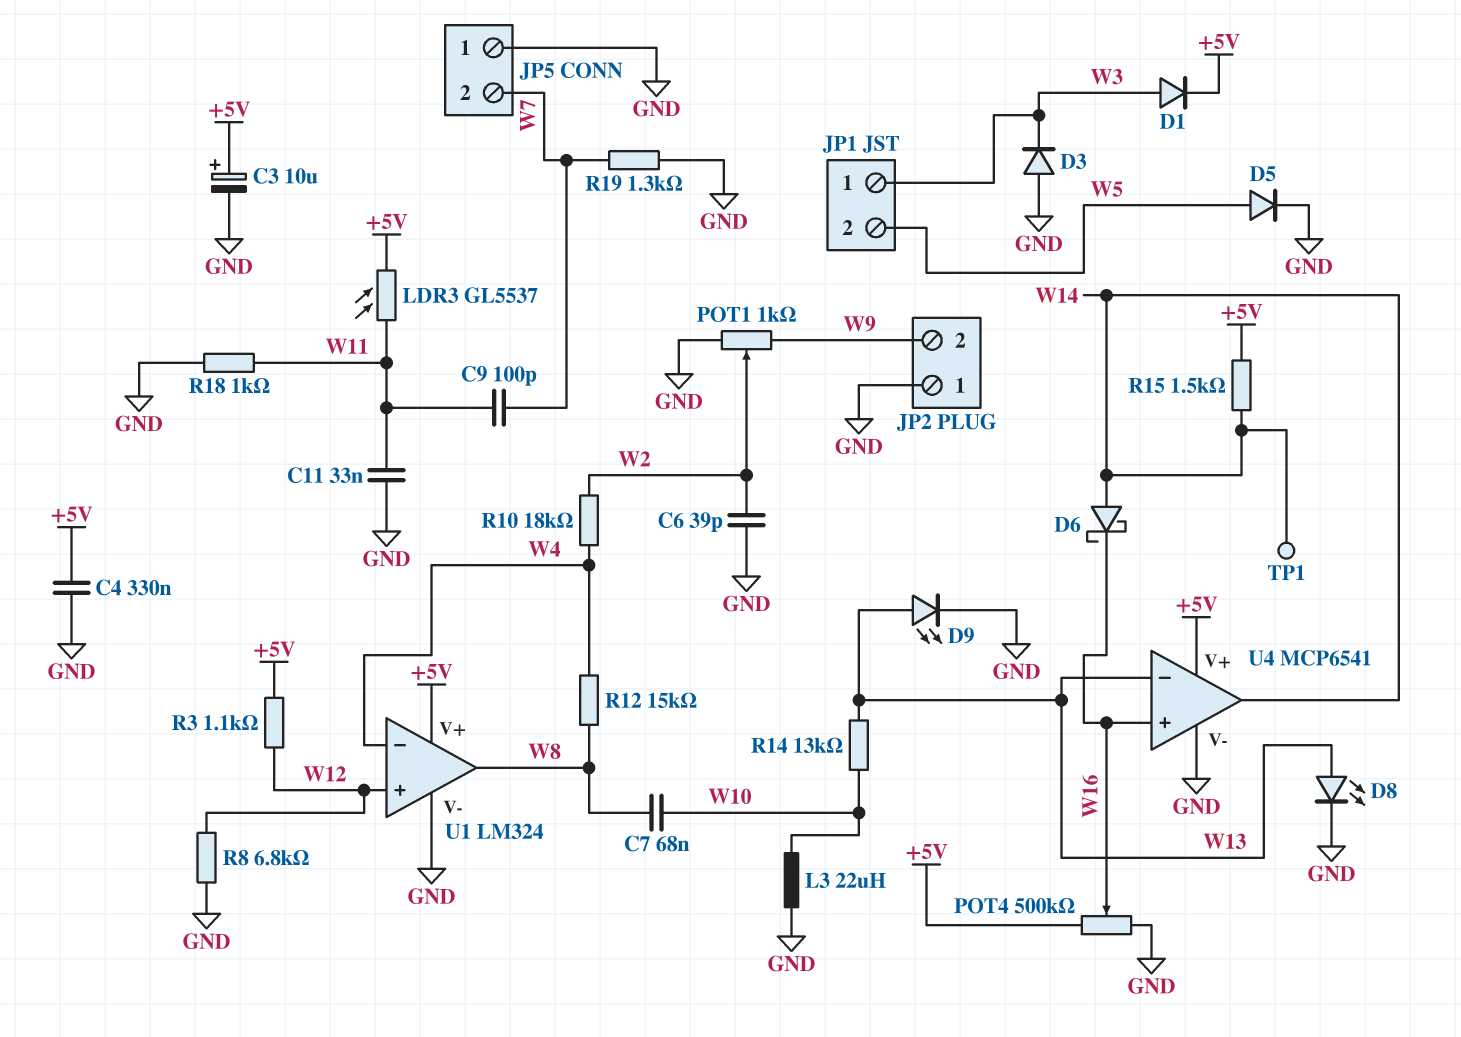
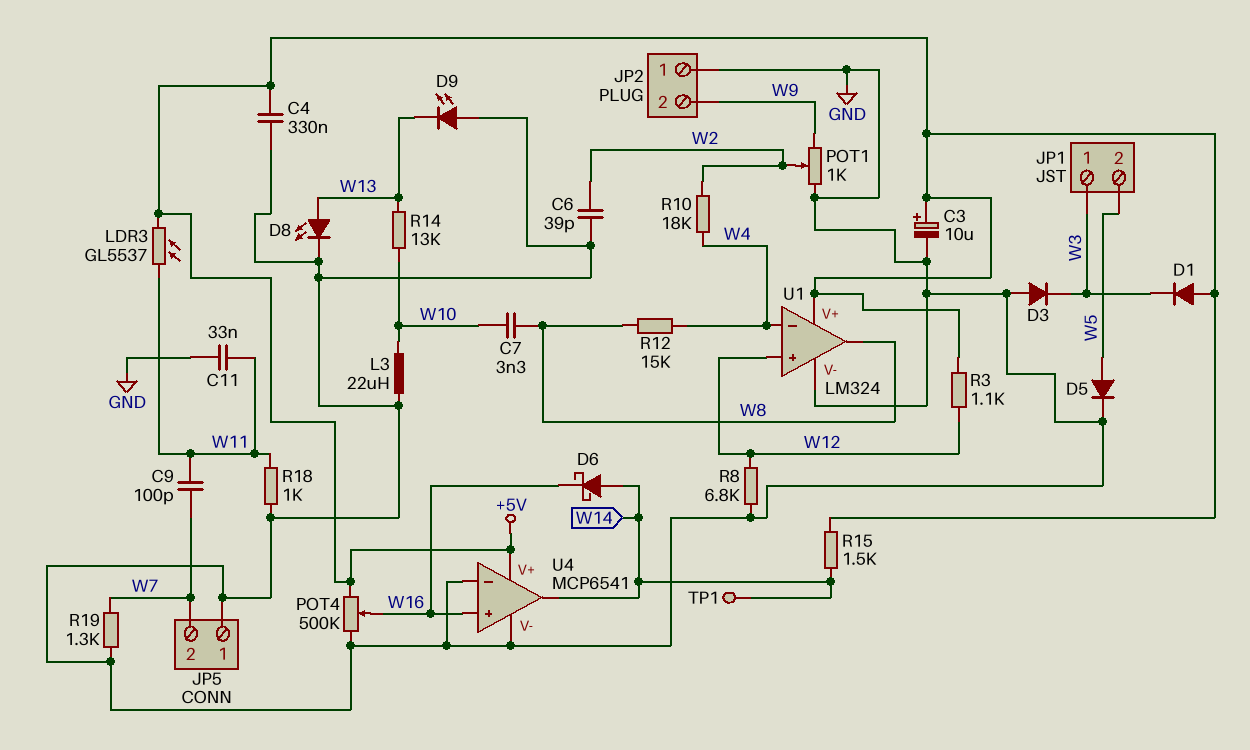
C7: 68nF (W8, W10) -> 3.3nF (W8, W10)
D1: diode (A W3, K +5V) -> diode (A +5V, K W3)
D9: LED (A W13, K GND) -> LED (A GND, K W13)
U4 pin in-: W13 -> GND

